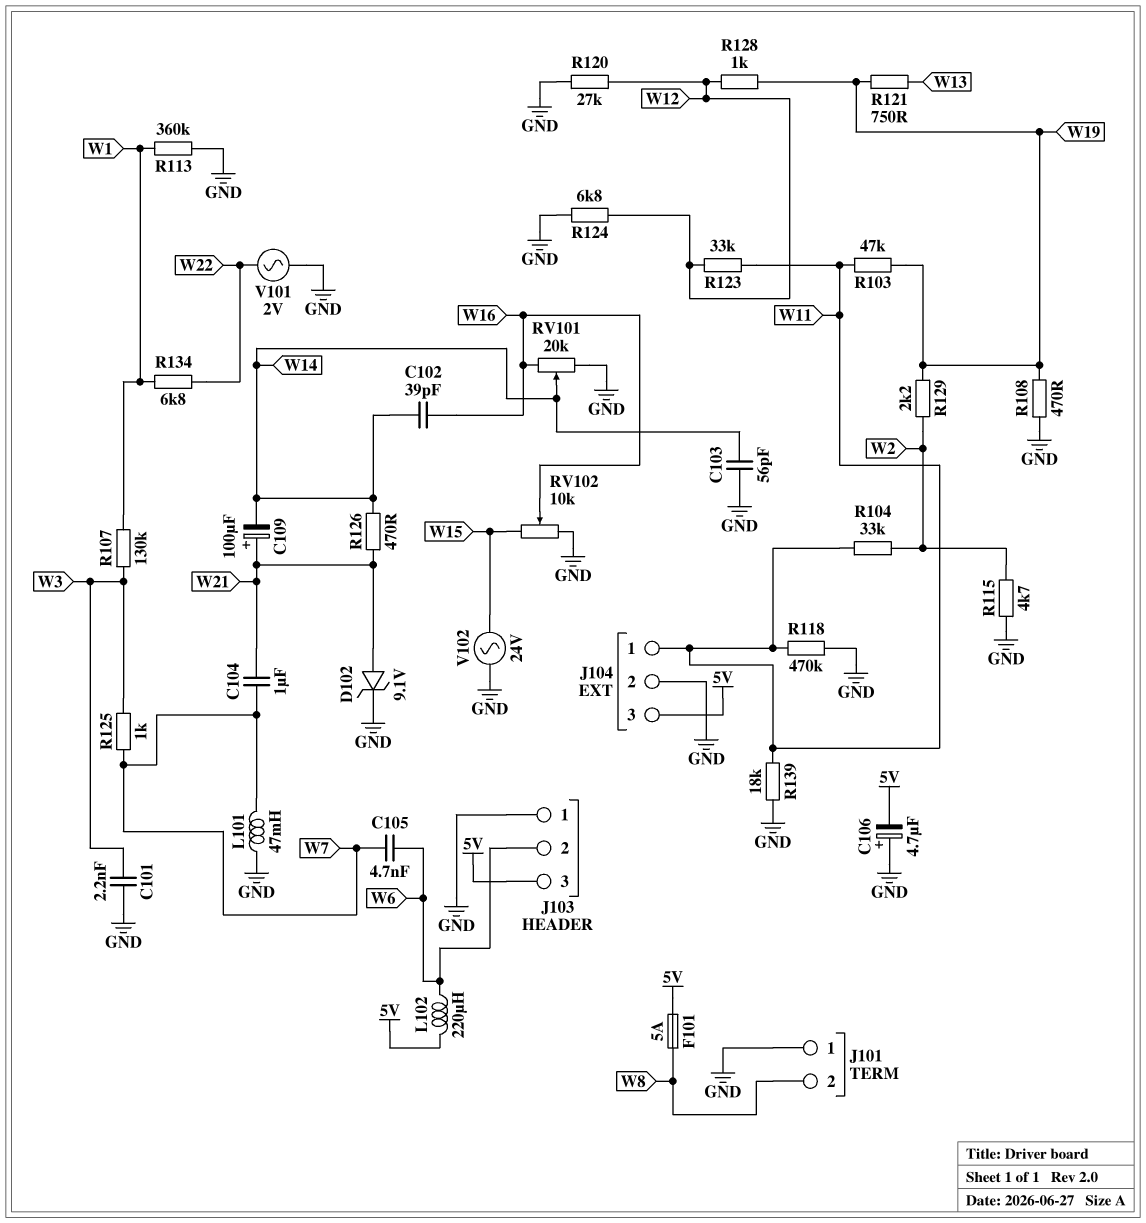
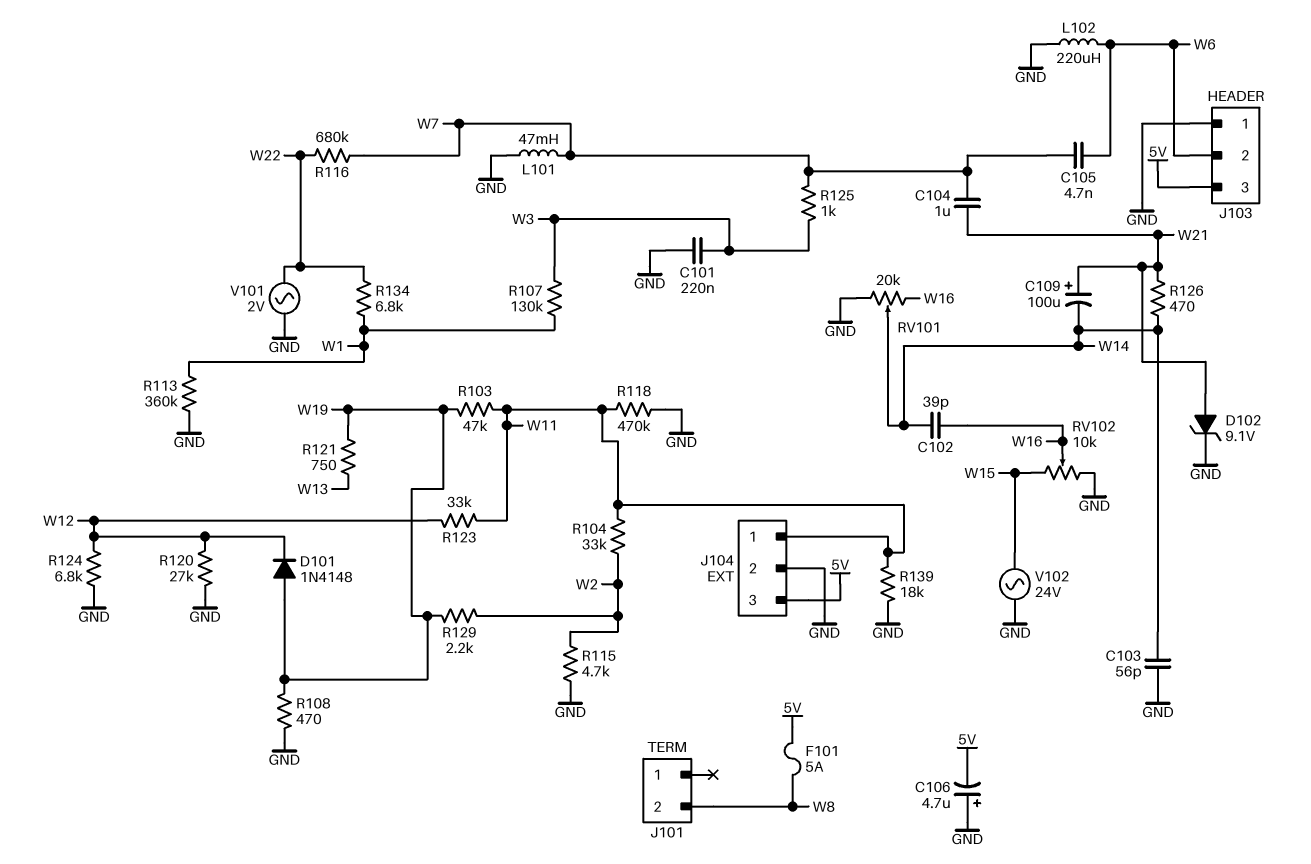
C101: 2.2nF (GND, W3) -> 220nF (GND, W3)
D101: none -> diode 1N4148 (A W19, K W12)
J101 pin 1: GND -> none
L102: 220uH (5V, W6) -> 220uH (GND, W6)
R116: none -> 680k (W7, W22)
R128: 1k (W12, W19) -> none

